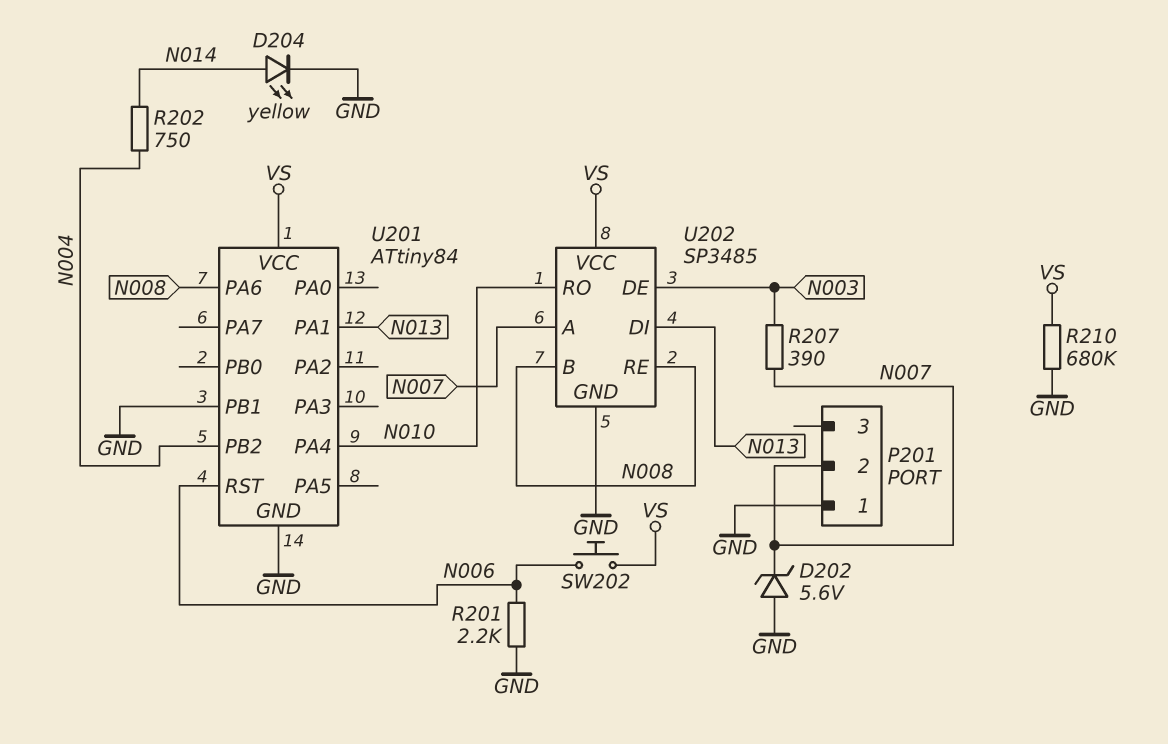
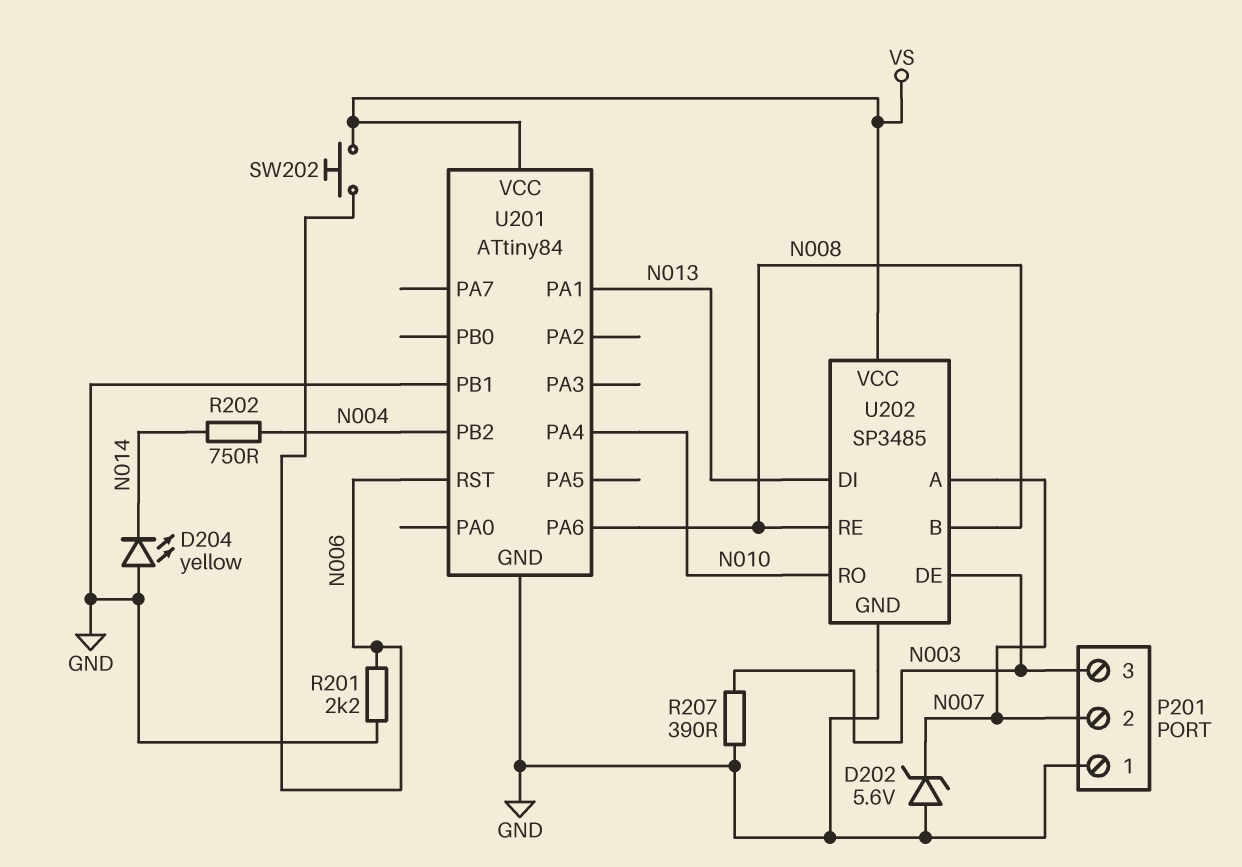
D204: LED yellow (A N014, K GND) -> LED yellow (A GND, K N014)
P201 pin 3: none -> N003
R207: 390 (N003, N007) -> 390 (GND, N003)
R210: 680k (GND, VS) -> none

